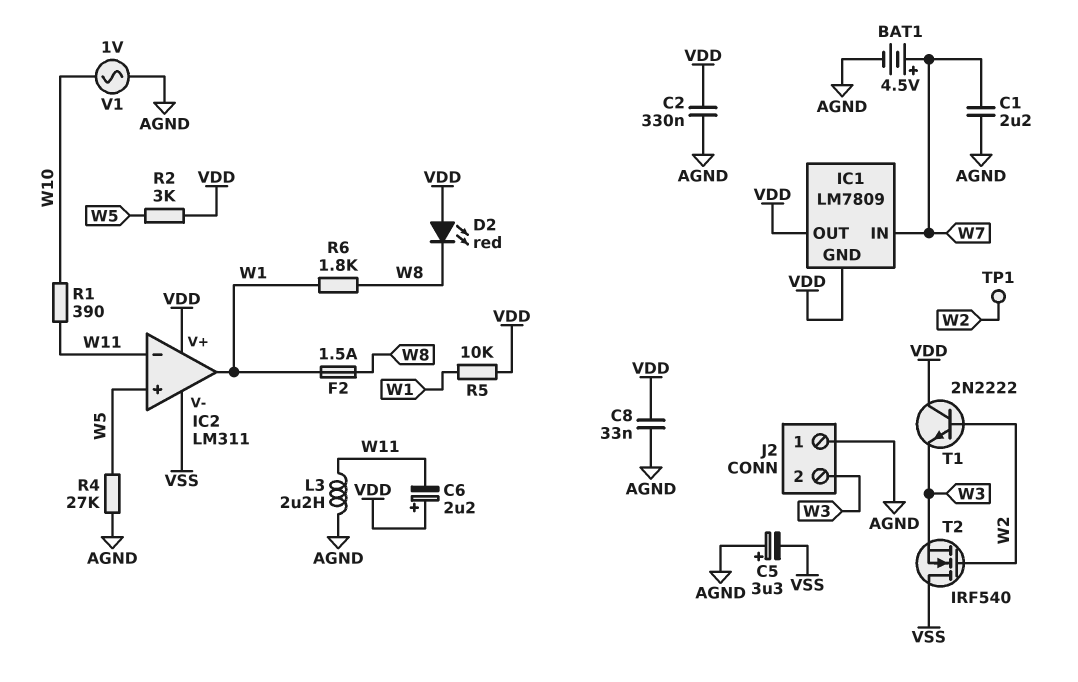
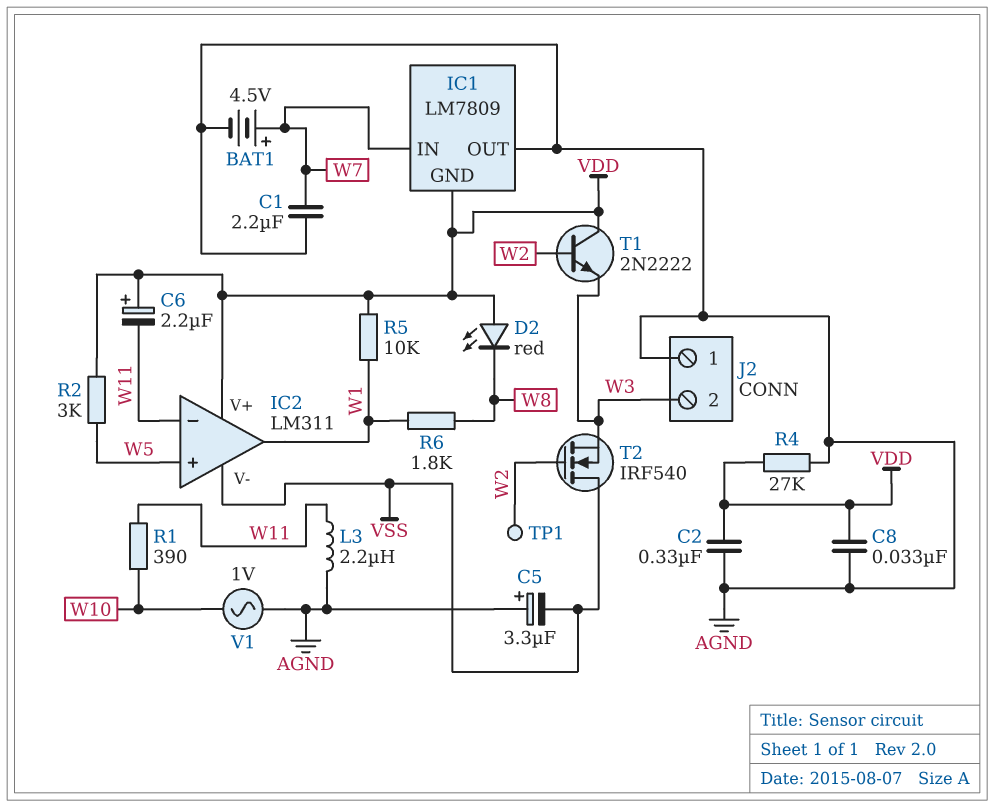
F2: 1.5A (W1, W8) -> none
IC1 pin OUT: VDD -> AGND
R4: 27k (AGND, W5) -> 27k (AGND, VDD)

